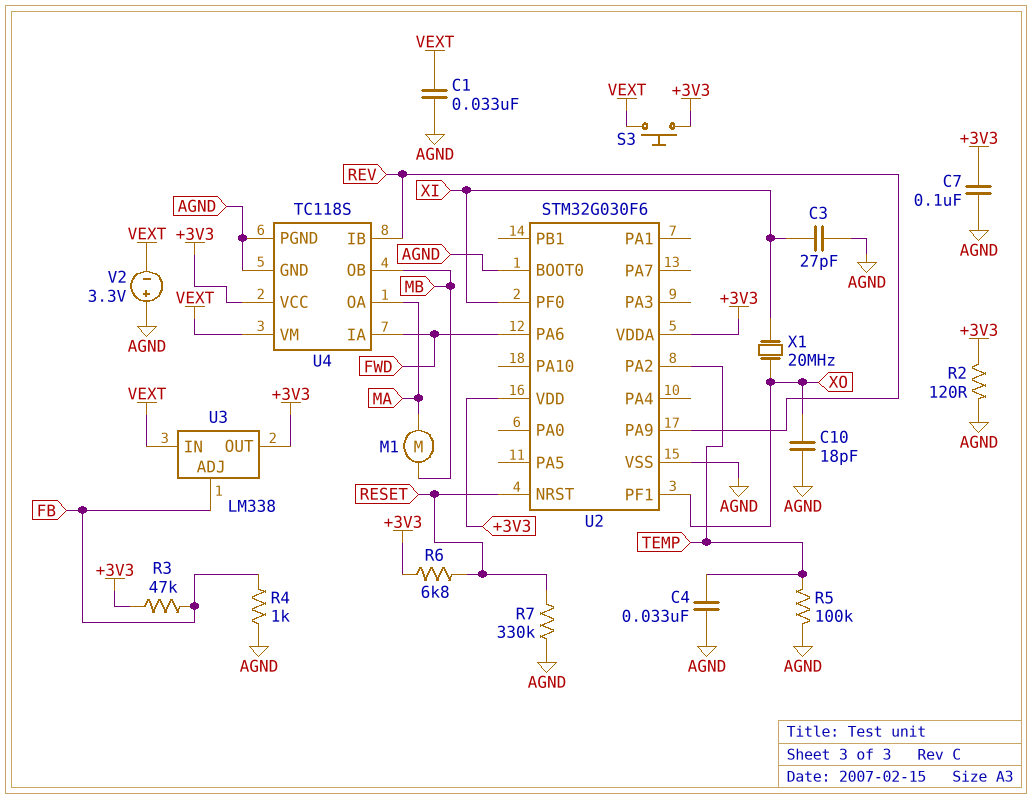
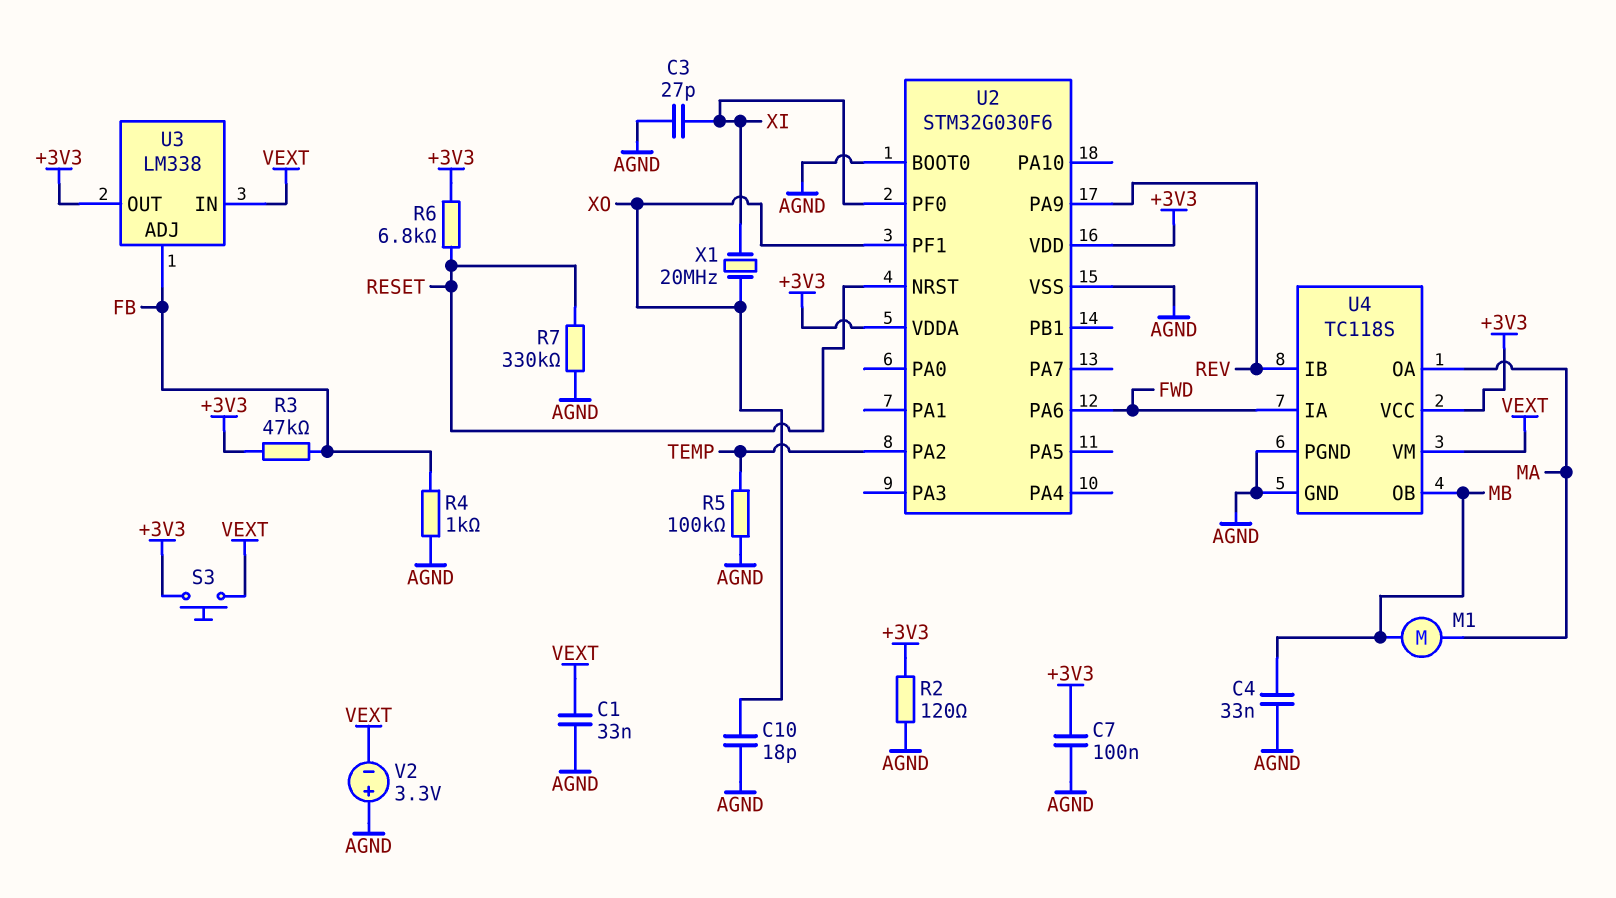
C4: 33nF (AGND, TEMP) -> 33nF (AGND, MB)

